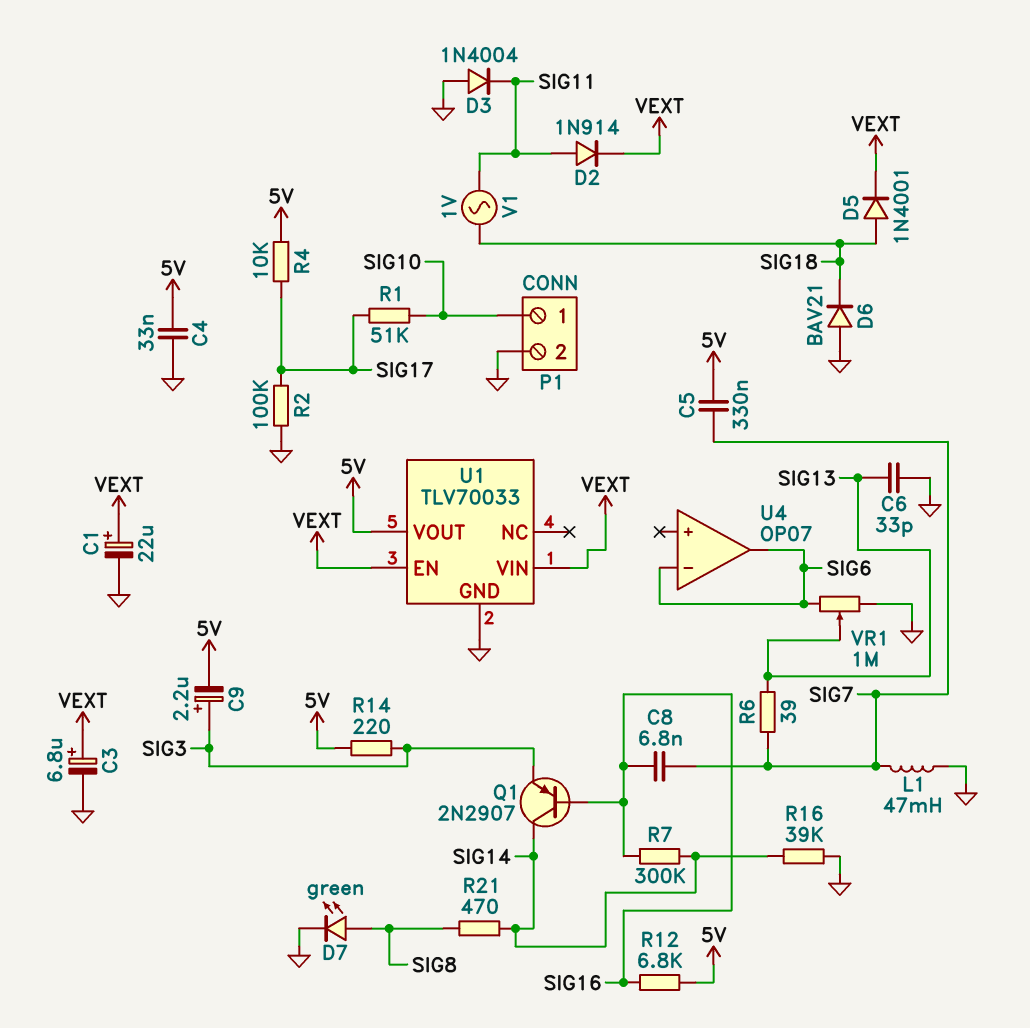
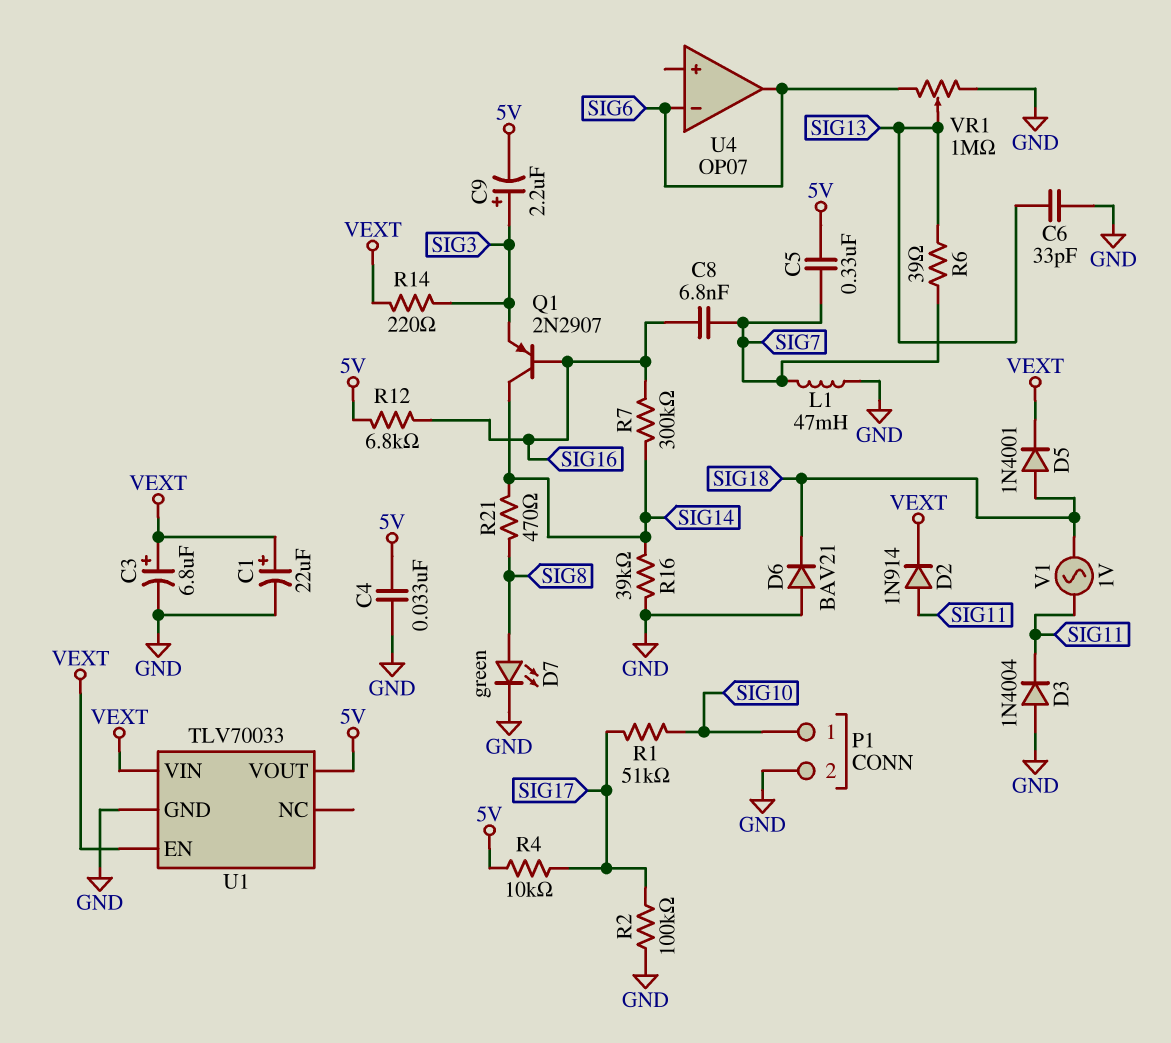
R14: 220 (5V, SIG3) -> 220 (SIG3, VEXT)

